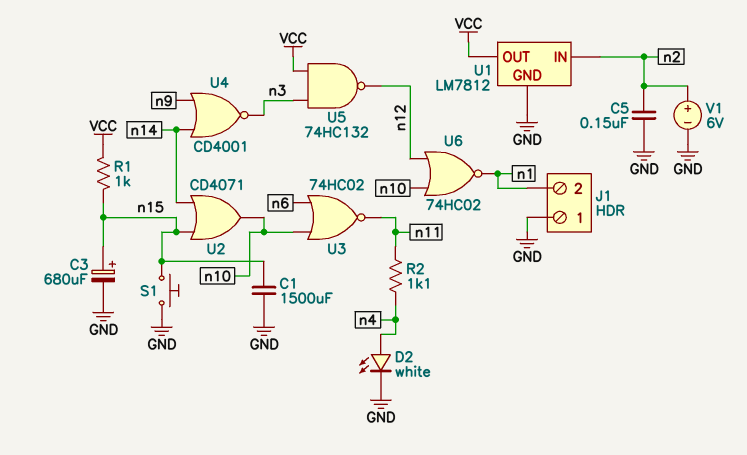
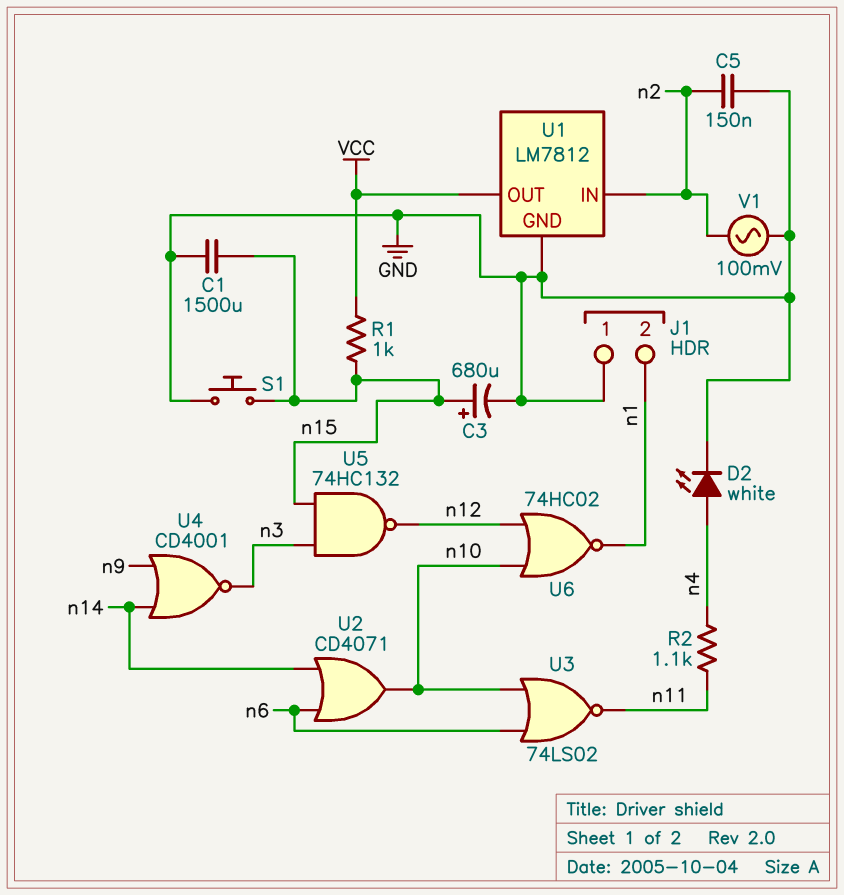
U2: OR CD4071 (in n14, in n15, out n10) -> OR CD4071 (in n6, in n14, out n10)
U3: NOR 74HC02 (in n6, in n10, out n11) -> NOR 74LS02 (in n6, in n10, out n11)
U5: NAND 74HC132 (in VCC, in n3, out n12) -> NAND 74HC132 (in n3, in n15, out n12)
V1: 6V (plus n2, minus GND) -> AC 100mV (GND, n2)

